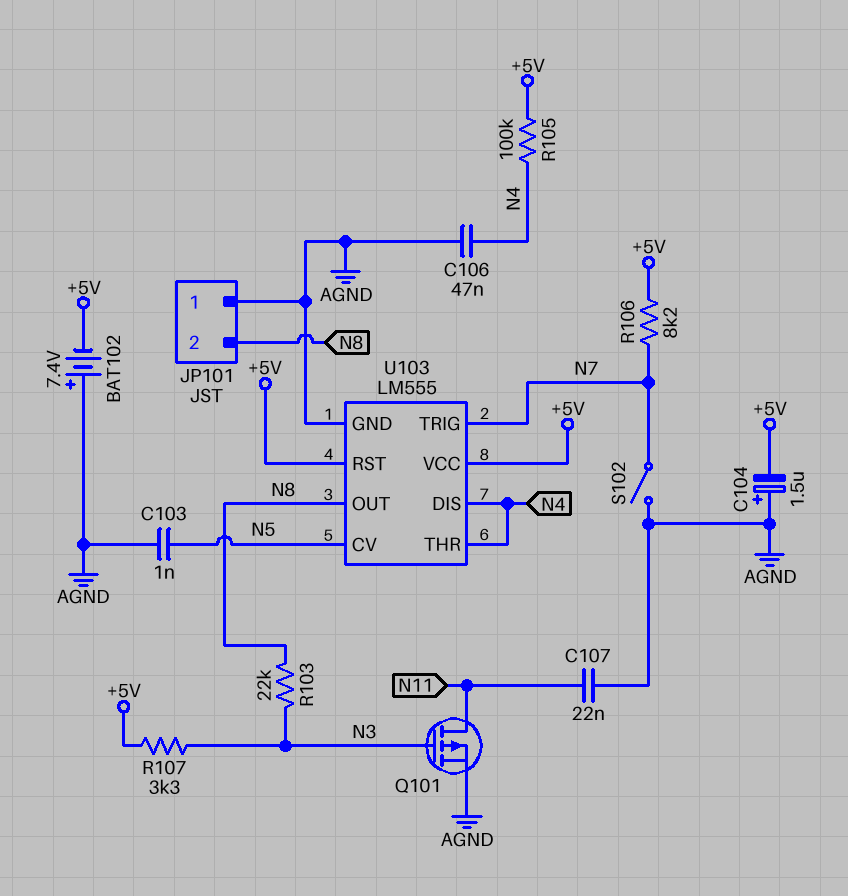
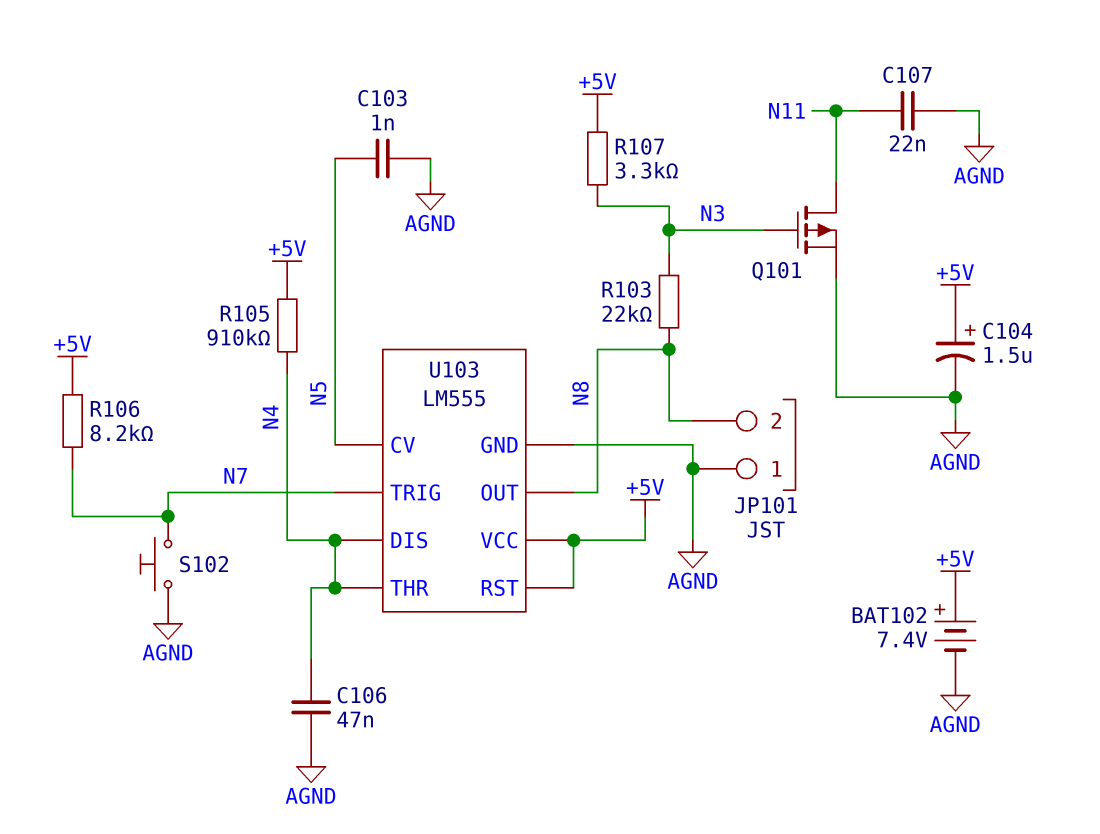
BAT102: 7.4V (plus AGND, minus +5V) -> 7.4V (plus +5V, minus AGND)
C104: 1.5uF (plus AGND, minus +5V) -> 1.5uF (plus +5V, minus AGND)
R105: 100k (+5V, N4) -> 910k (+5V, N4)
S102: switch (AGND, N7) -> button (AGND, N7)

